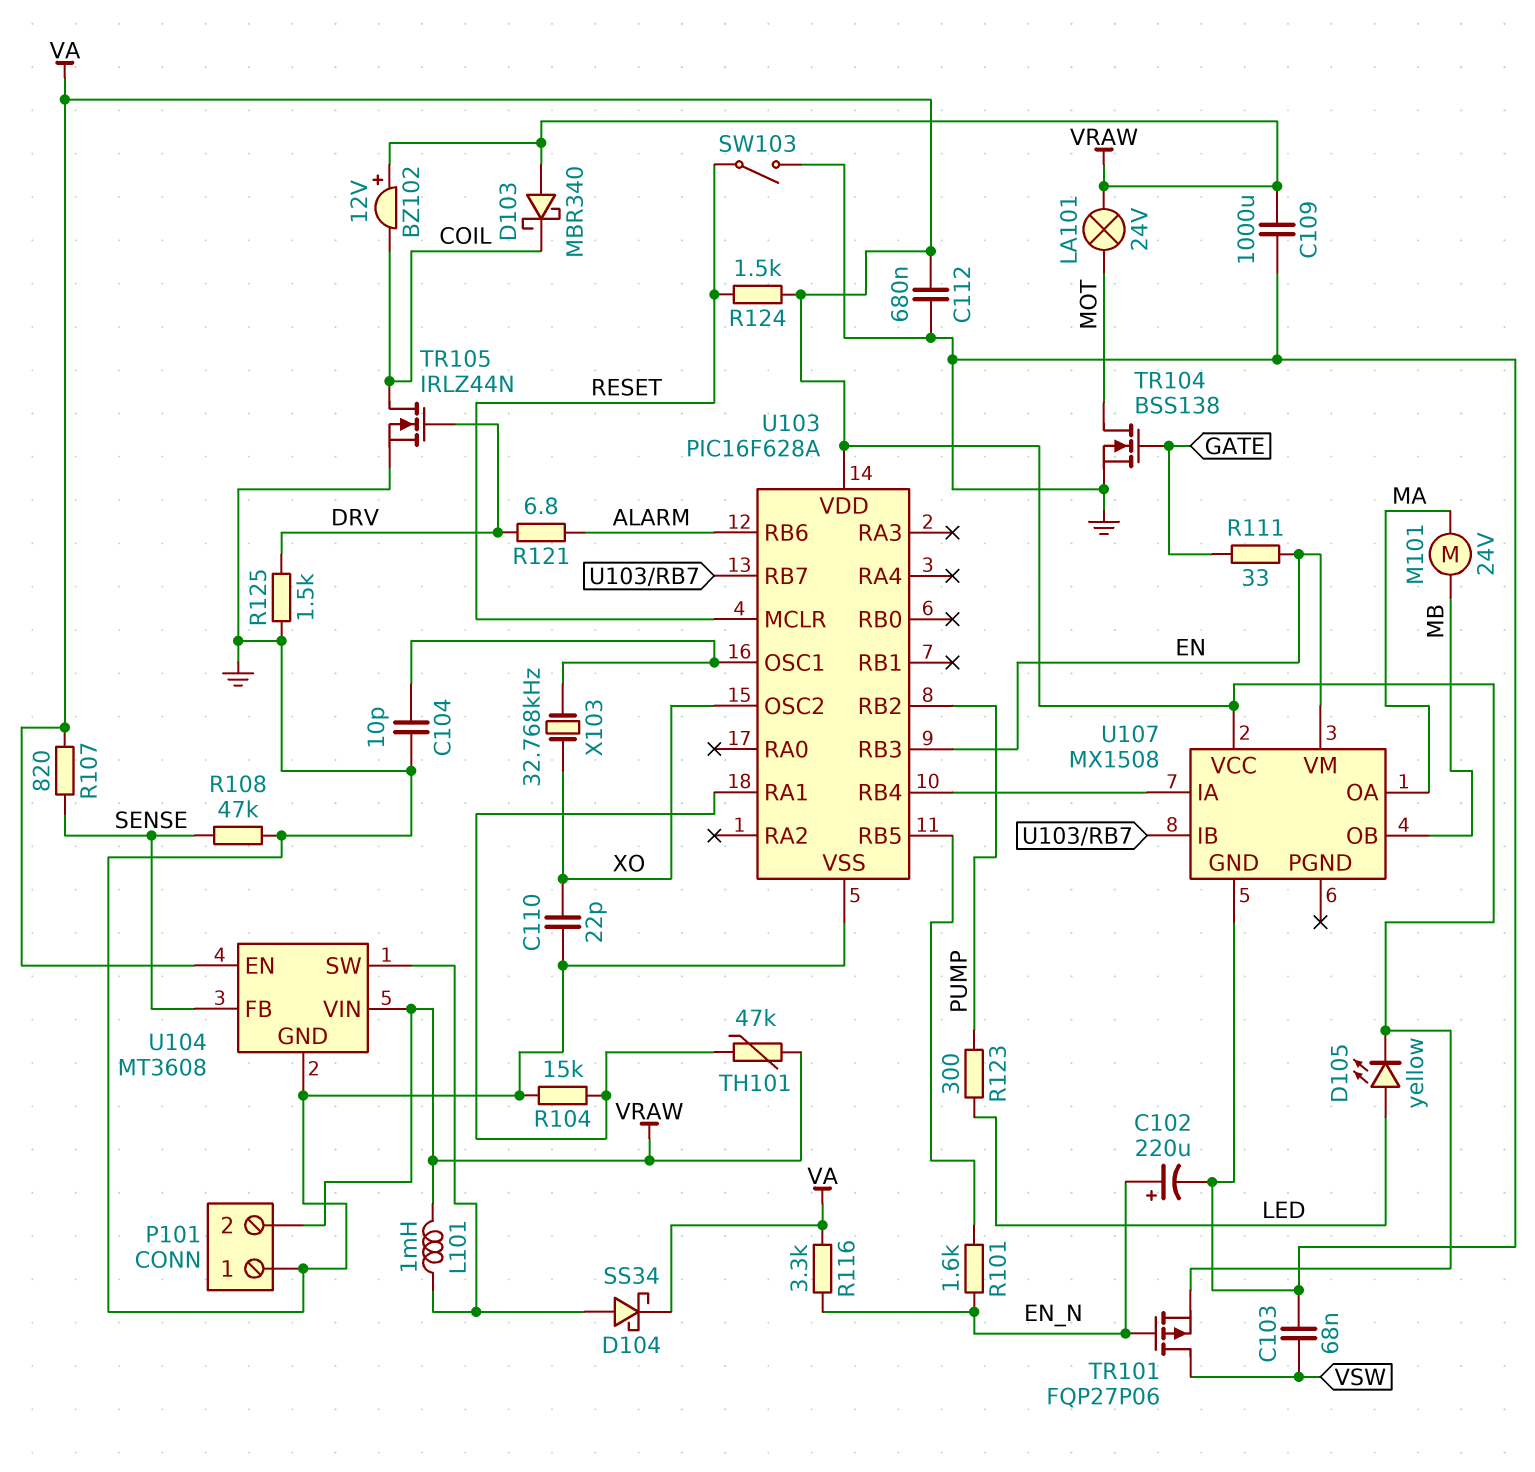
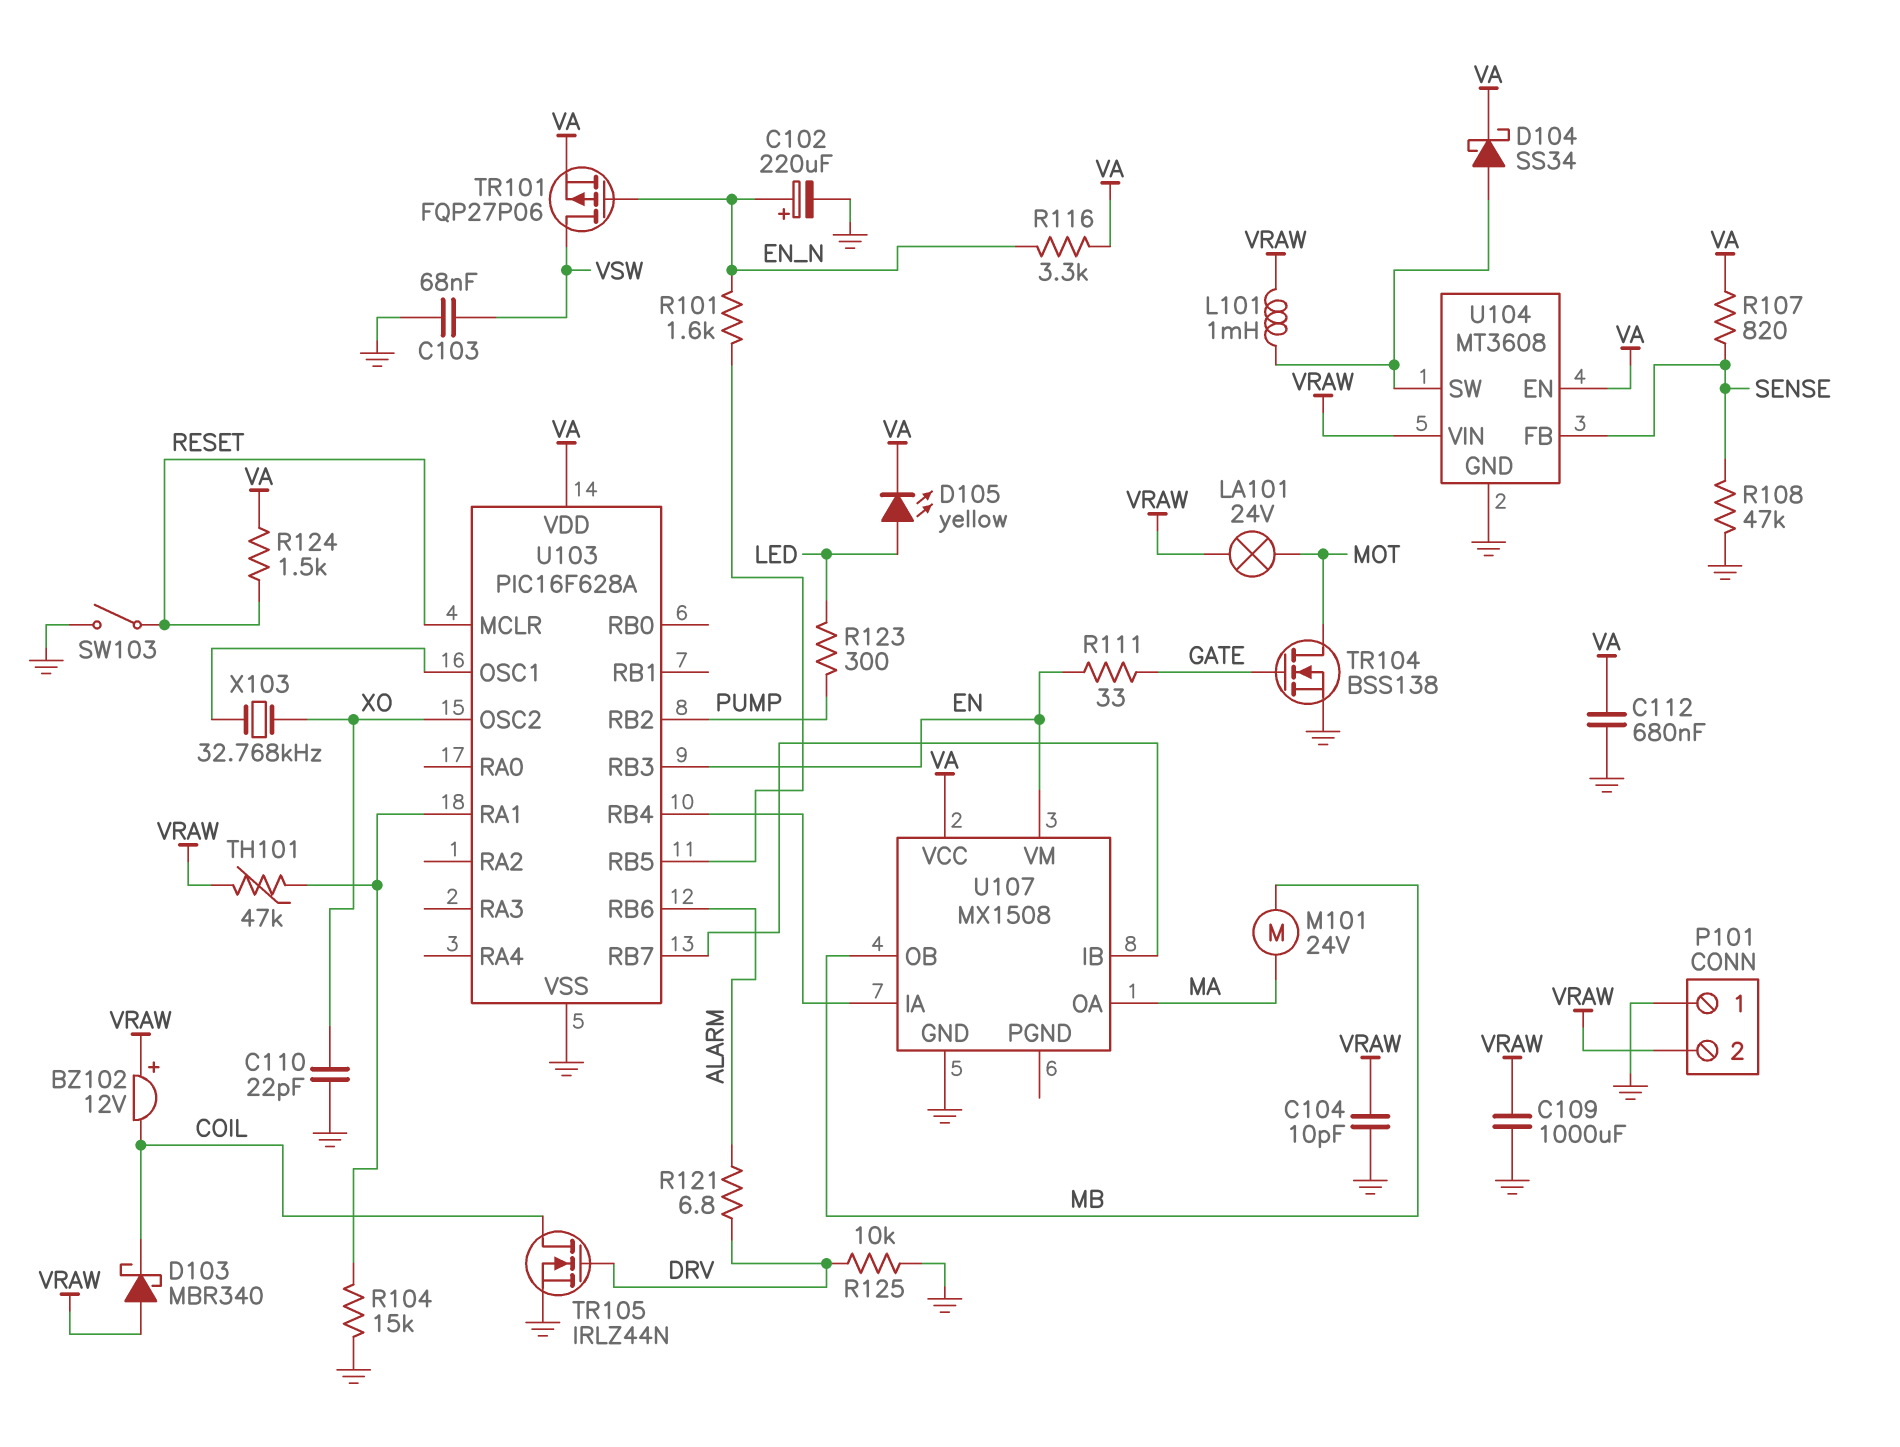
C104: 10pF (GND, U103/OSC1) -> 10pF (GND, VRAW)
R125: 1.5k (DRV, GND) -> 10k (DRV, GND)

